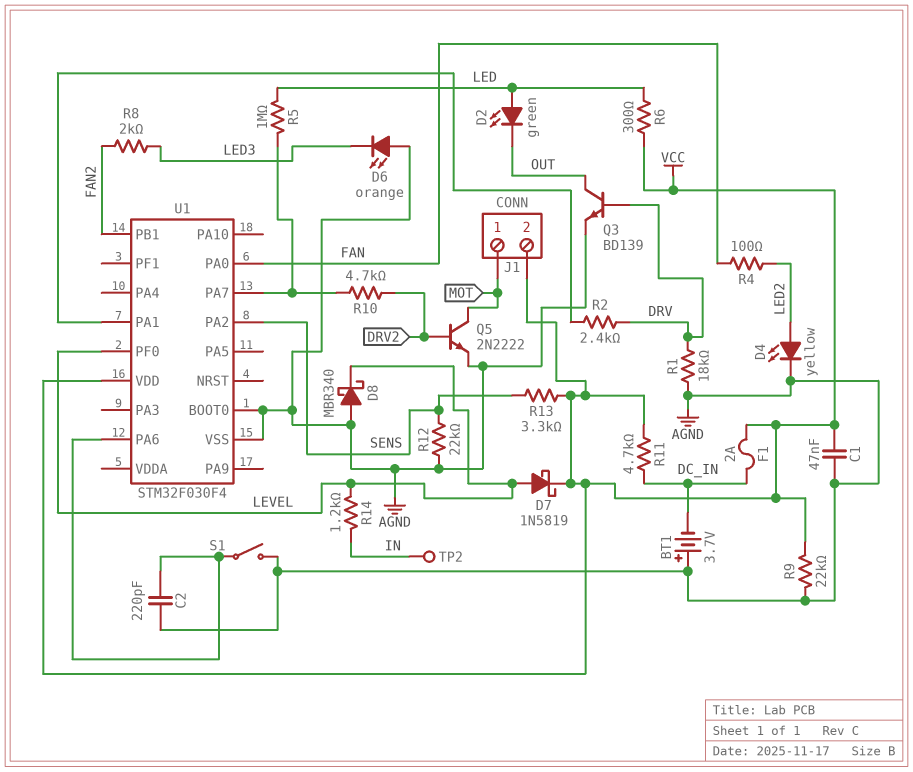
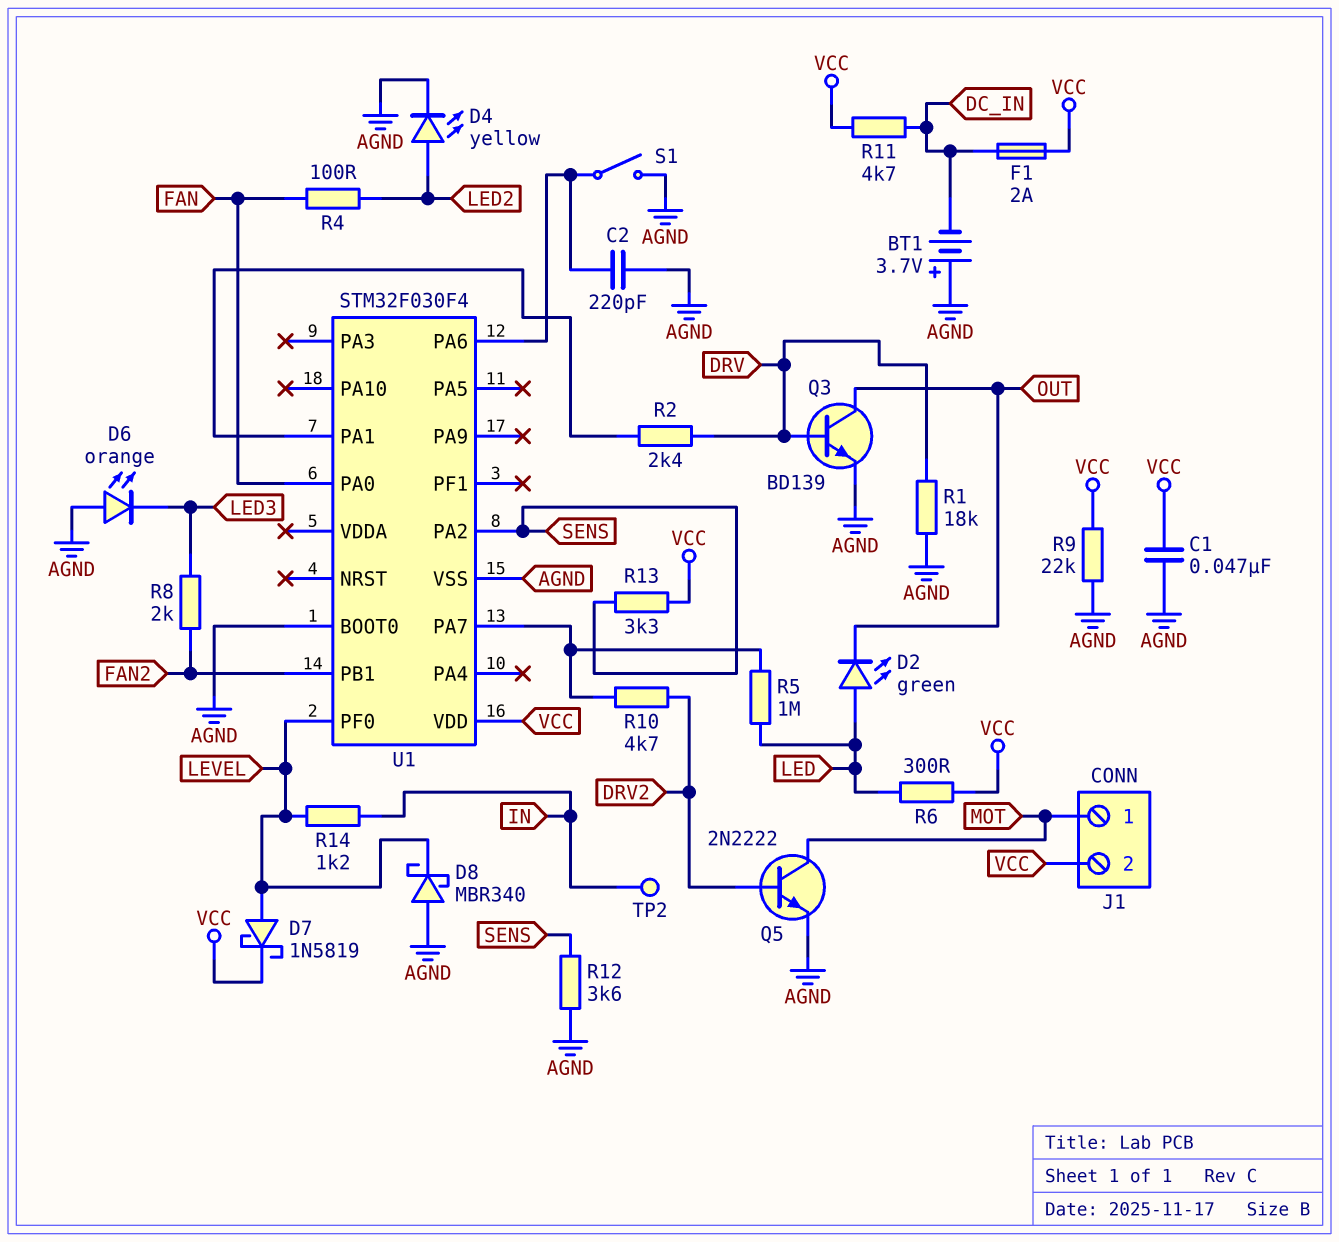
R12: 22k (AGND, SENS) -> 3.6k (AGND, SENS)

